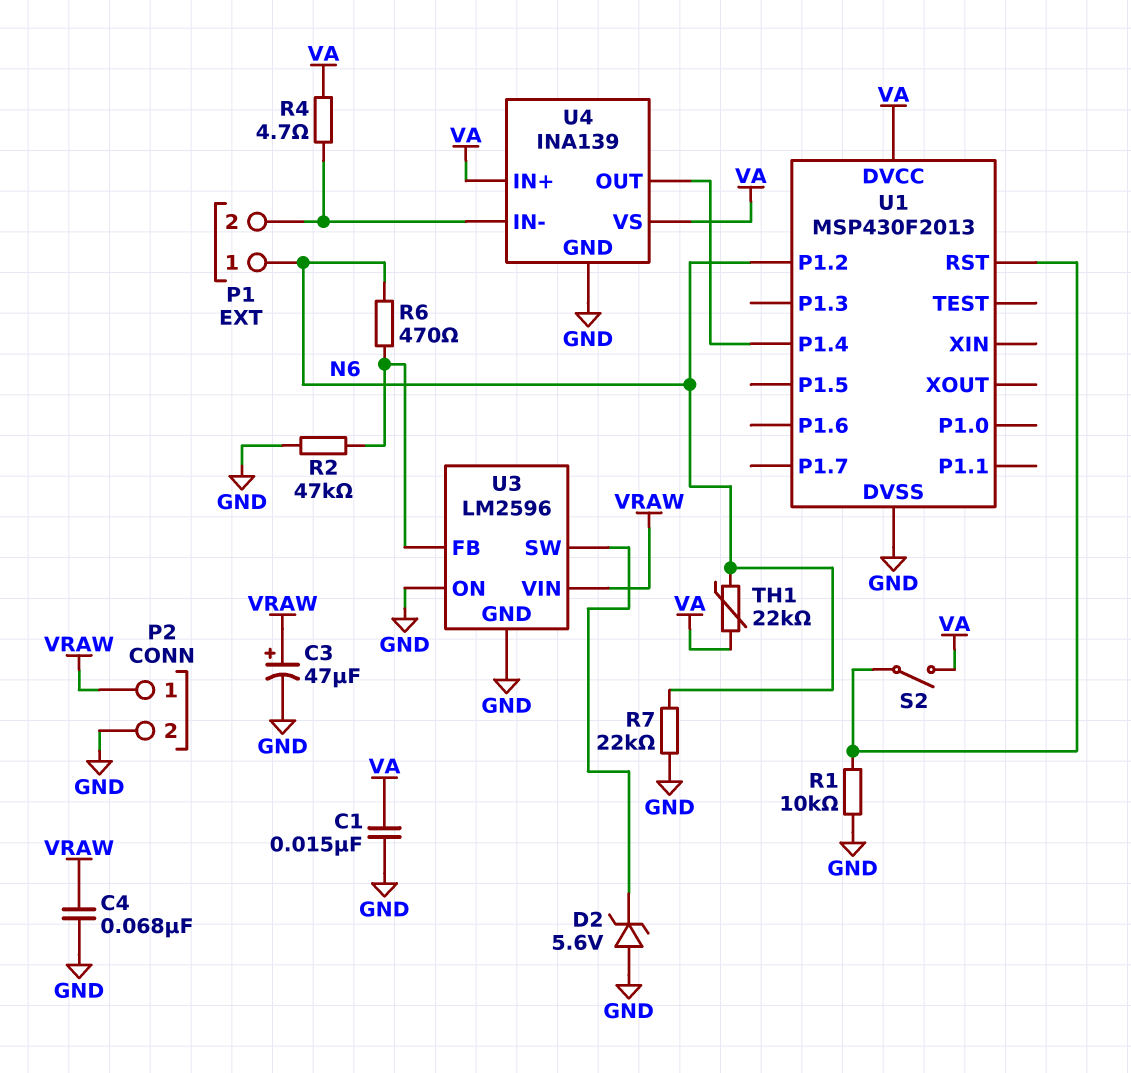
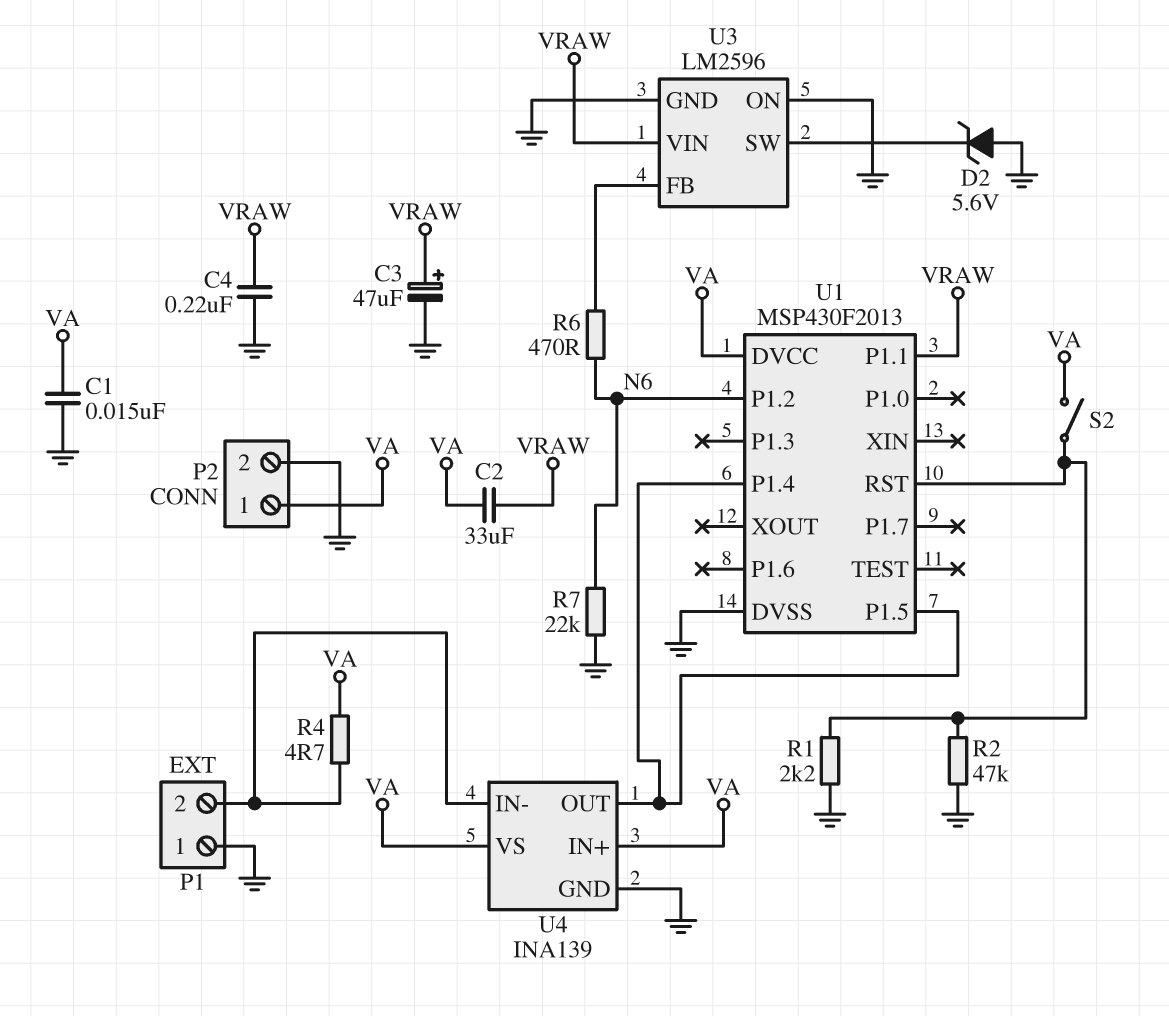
C2: none -> 33uF (VA, VRAW)
C4: 68nF (GND, VRAW) -> 220nF (GND, VRAW)
P1 pin 1: N6 -> GND
P2 pin 1: VRAW -> VA
R1: 10k (GND, U1/RST) -> 2.2k (GND, U1/RST)
R2: 47k (GND, U3/FB) -> 47k (GND, U1/RST)
TH1: 22k (N6, VA) -> none
U1 pin P1.1: none -> VRAW
U1 pin P1.5: none -> U1/P1.4

